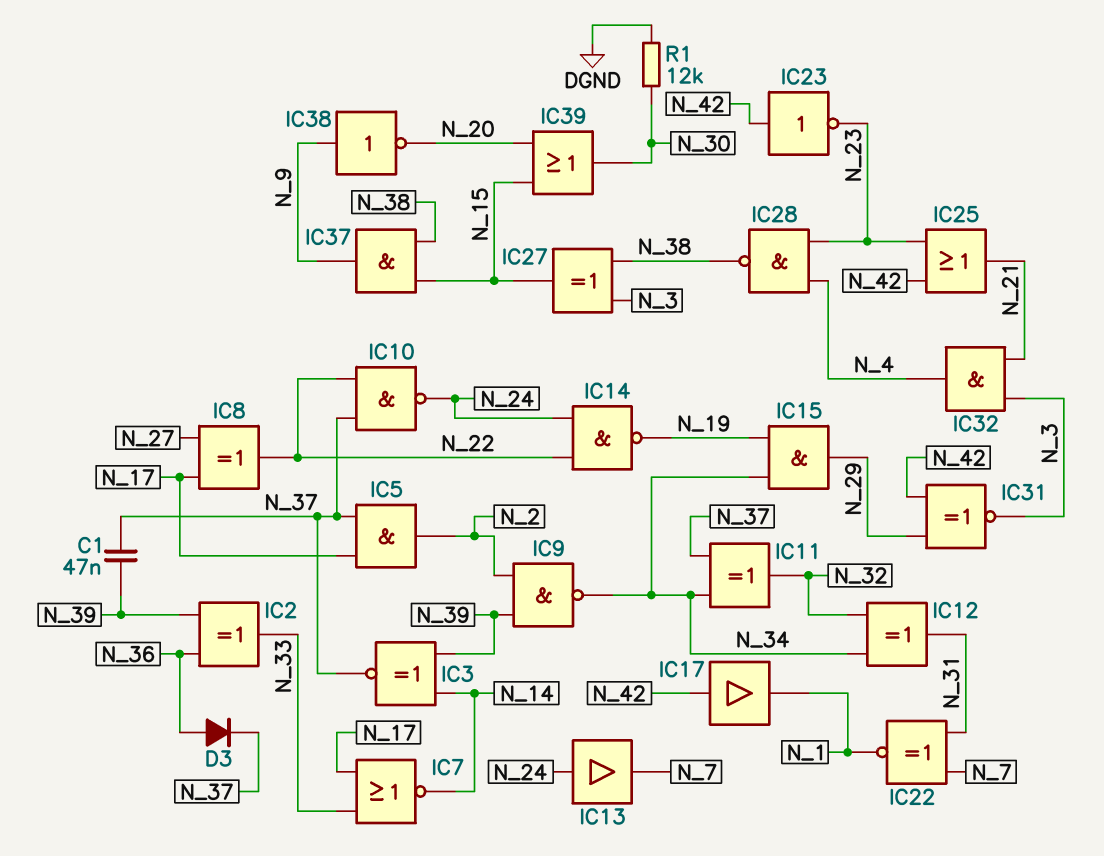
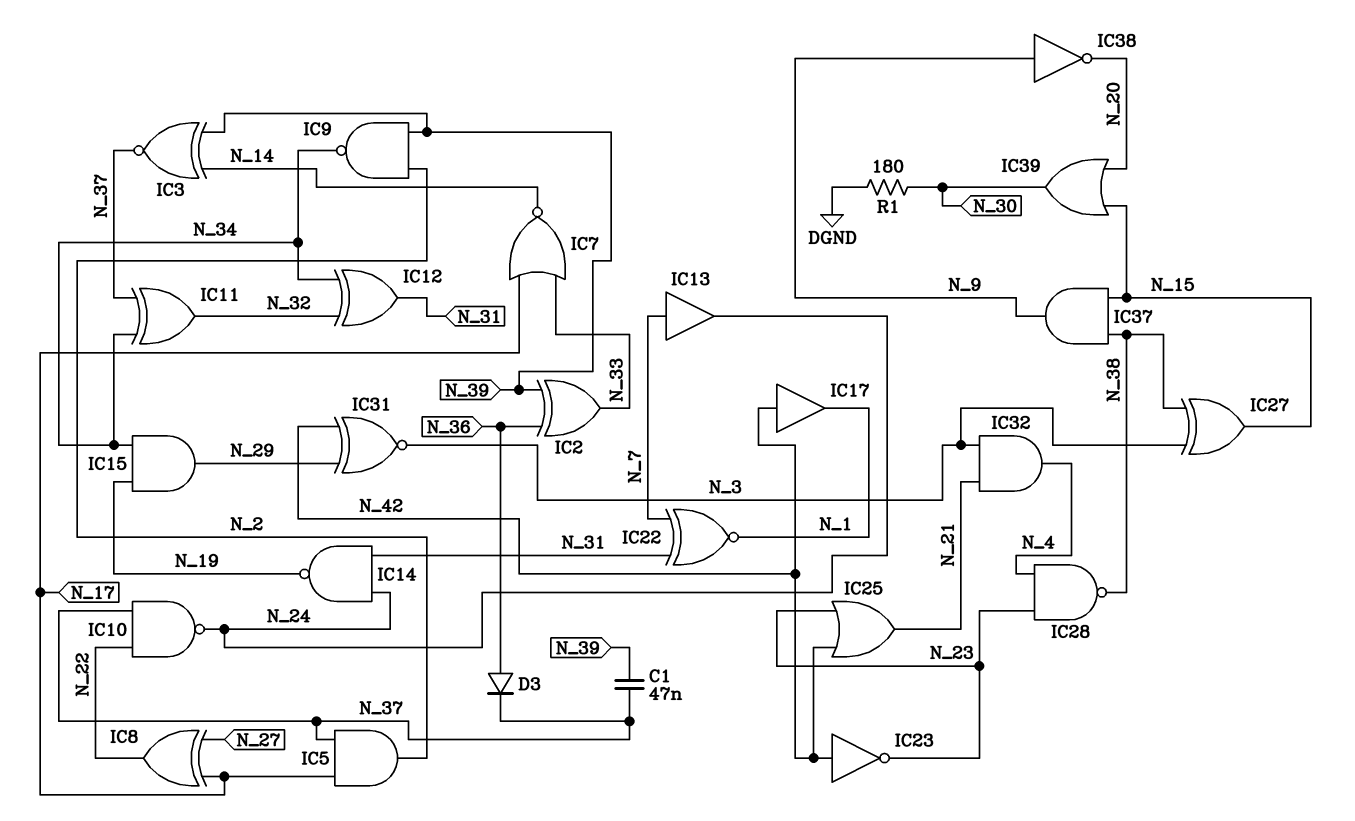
IC13: buffer (in N_24, out N_7) -> buffer (in N_7, out N_24)
IC14: NAND (in N_22, in N_24, out N_19) -> NAND (in N_24, in N_31, out N_19)
R1: 12k (DGND, N_30) -> 180 (DGND, N_30)

